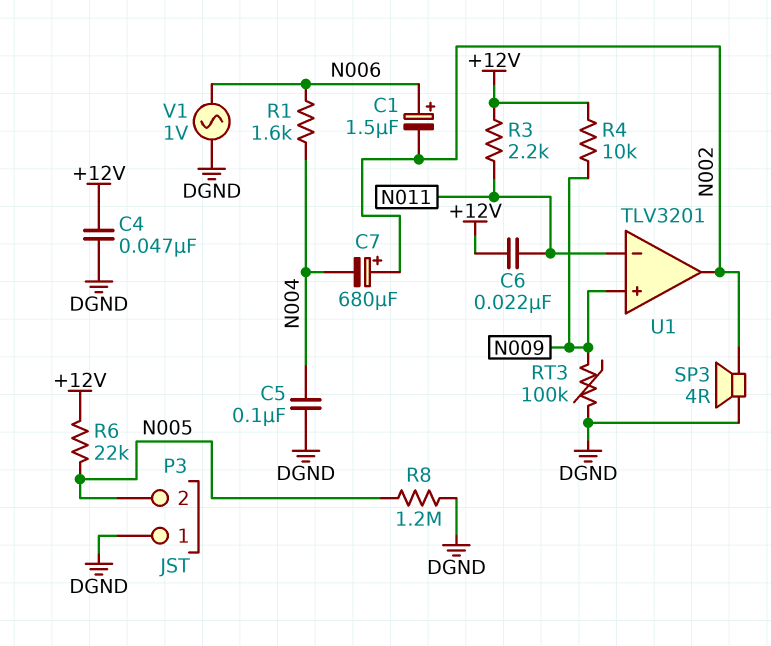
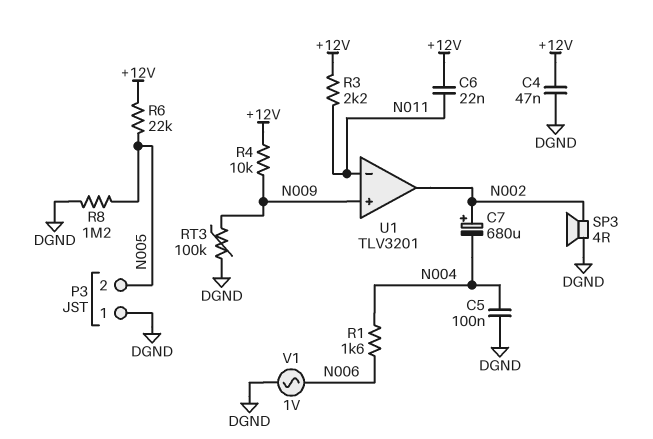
C1: 1.5uF (plus N006, minus N002) -> none

